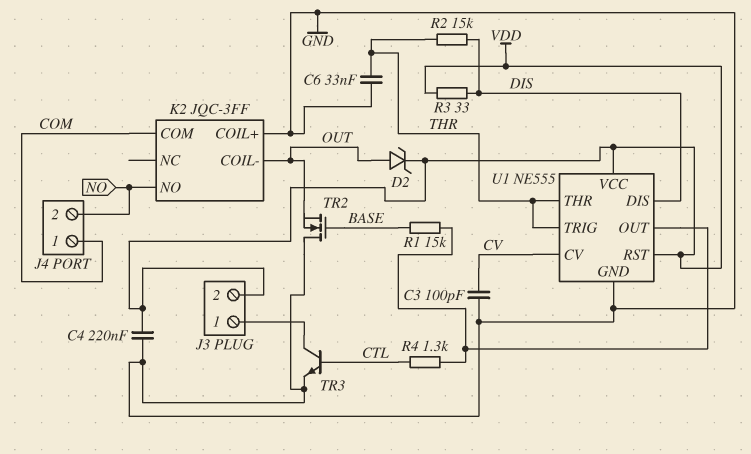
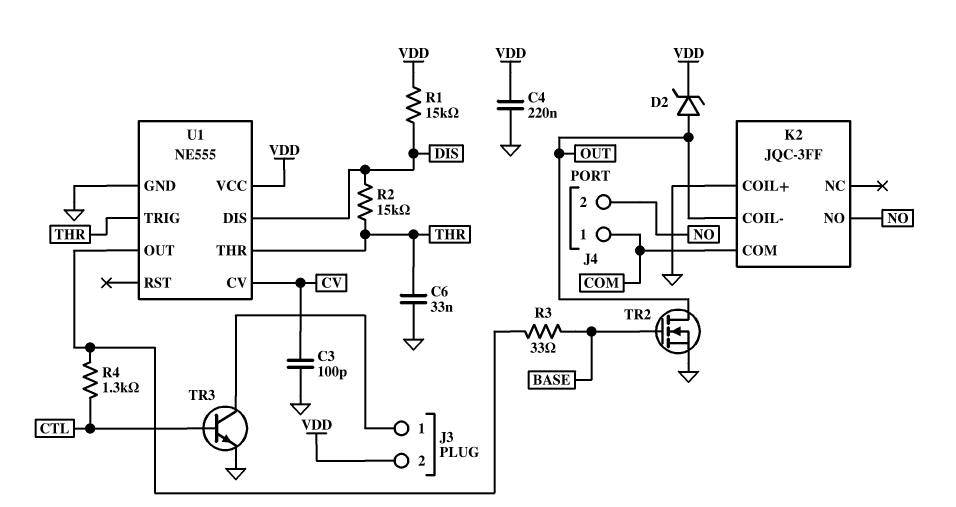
R1: 15k (BASE, U1/OUT) -> 15k (DIS, VDD)
R3: 33 (DIS, VDD) -> 33 (BASE, U1/OUT)
TR2: NMOS (G BASE, D GND, S OUT) -> NMOS (G BASE, D OUT, S GND)
U1 pin RST: VDD -> none

